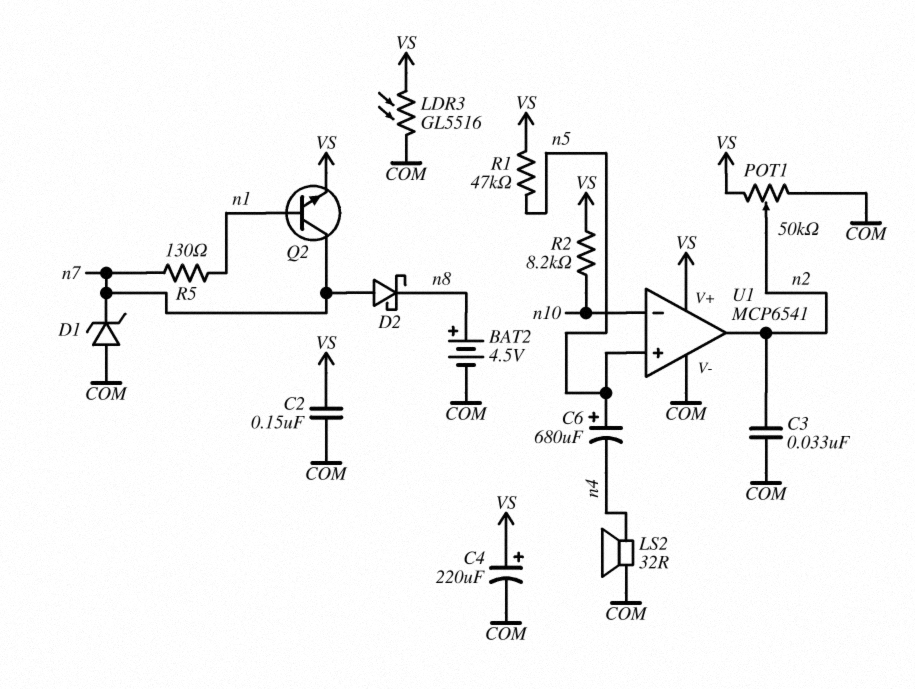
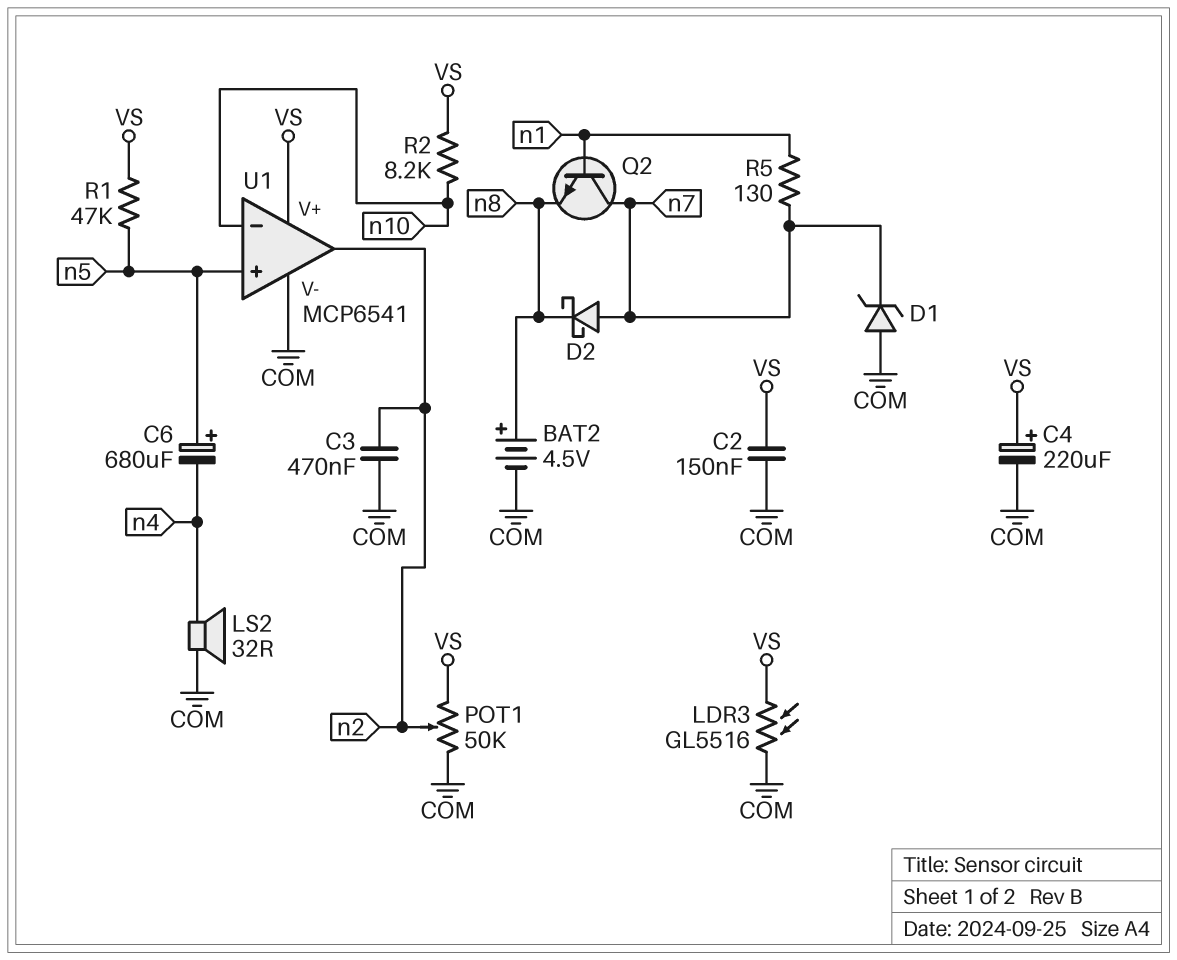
C3: 33nF (COM, n2) -> 470nF (COM, n2)
Q2: NPN (B n1, C n7, E VS) -> NPN (B n1, C n7, E n8)

